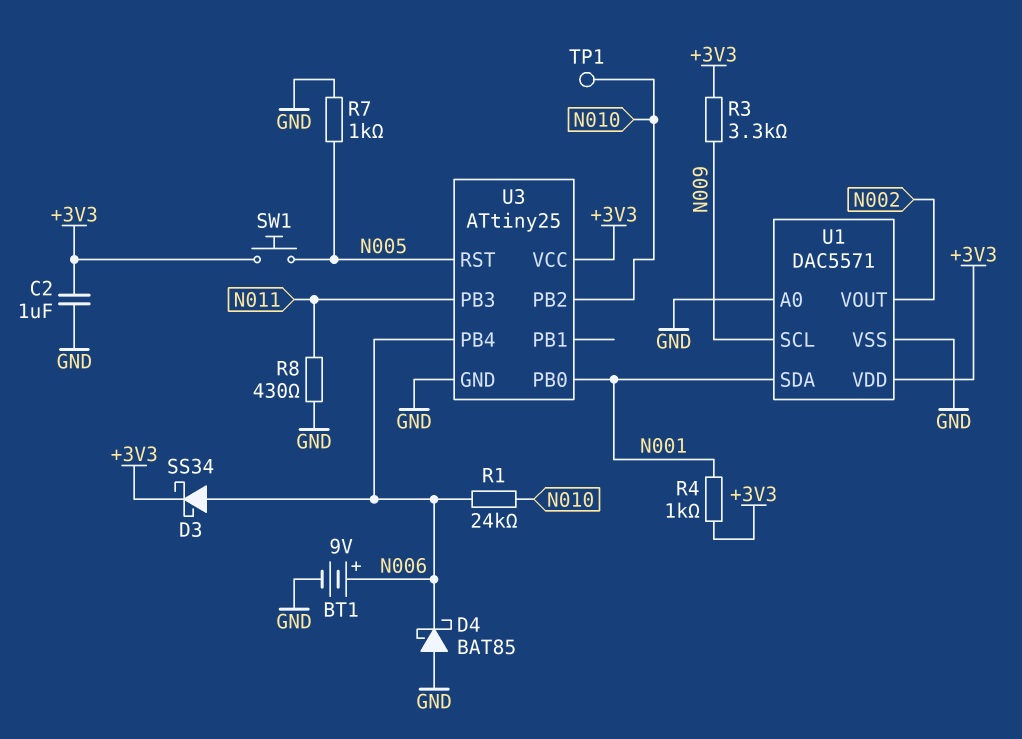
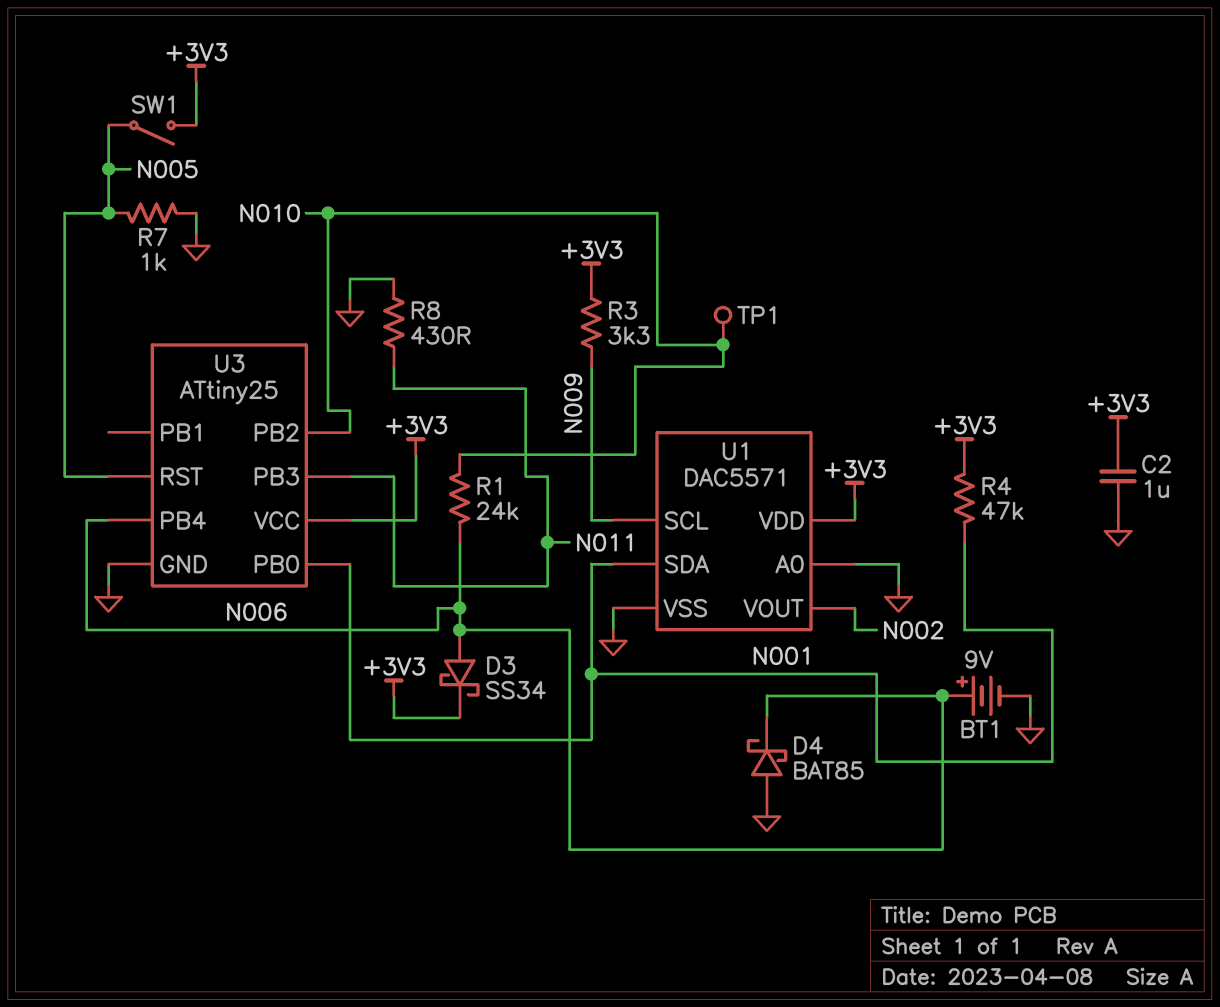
R4: 1k (+3V3, N001) -> 47k (+3V3, N001)
SW1: button (+3V3, N005) -> switch (+3V3, N005)

